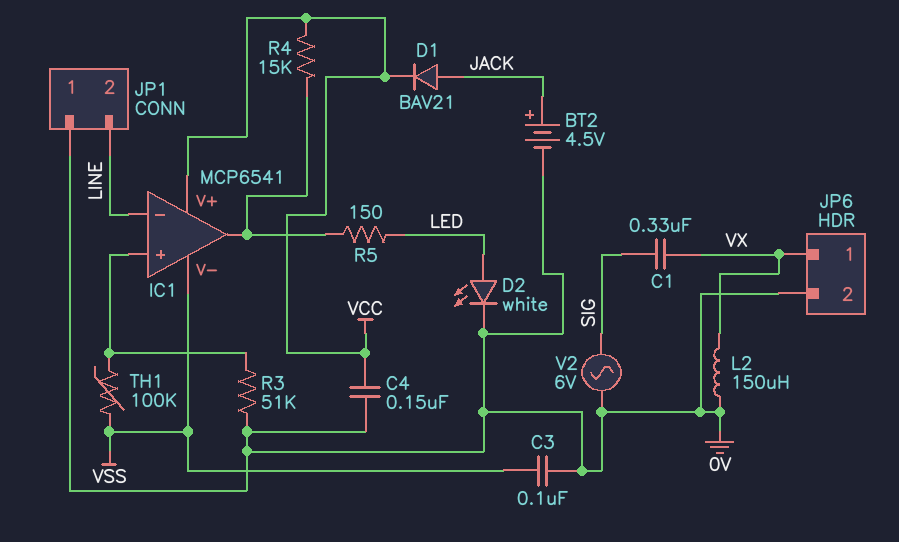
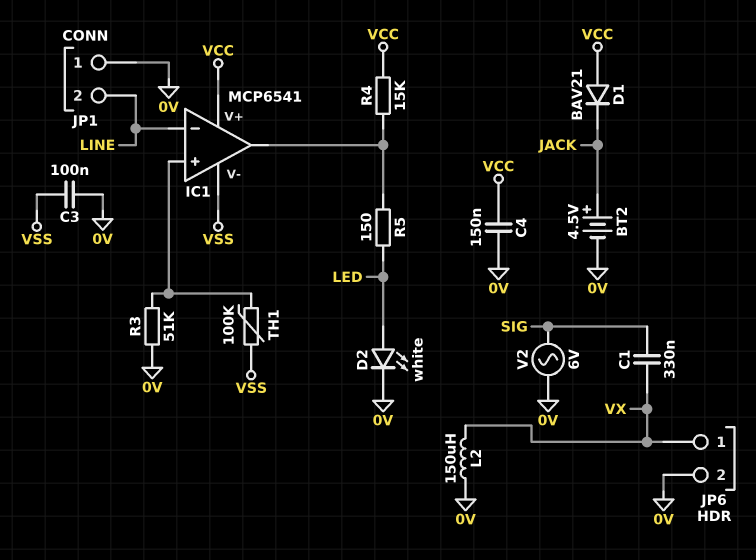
D1: diode BAV21 (A JACK, K VCC) -> diode BAV21 (A VCC, K JACK)

